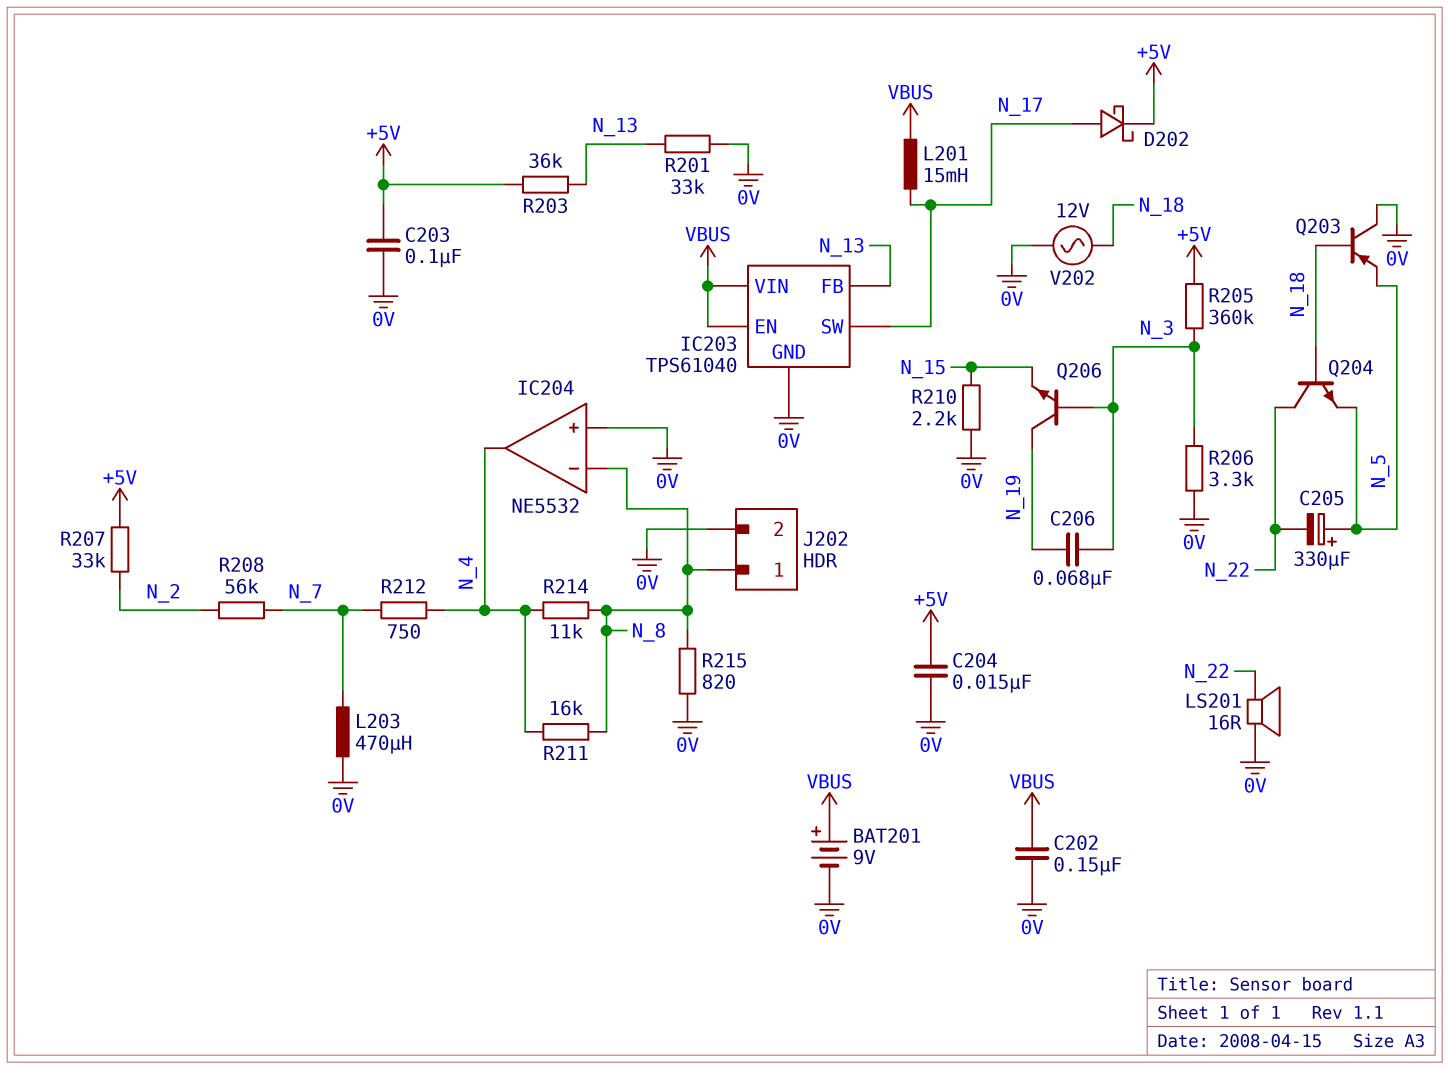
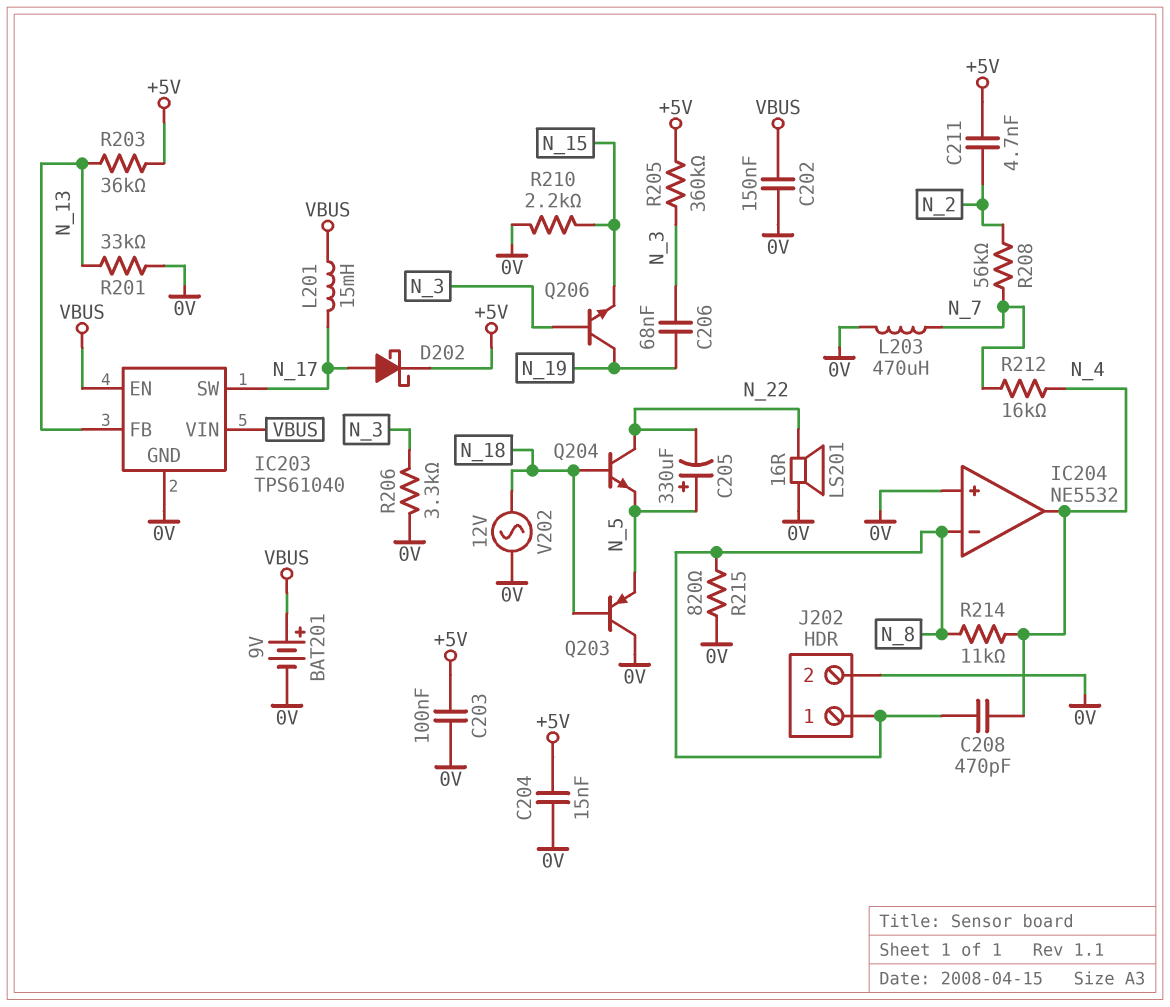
C208: none -> 470pF (N_4, N_8)
C211: none -> 4.7nF (+5V, N_2)
R207: 33k (+5V, N_2) -> none
R211: 16k (N_4, N_8) -> none
R212: 750 (N_4, N_7) -> 16k (N_4, N_7)

